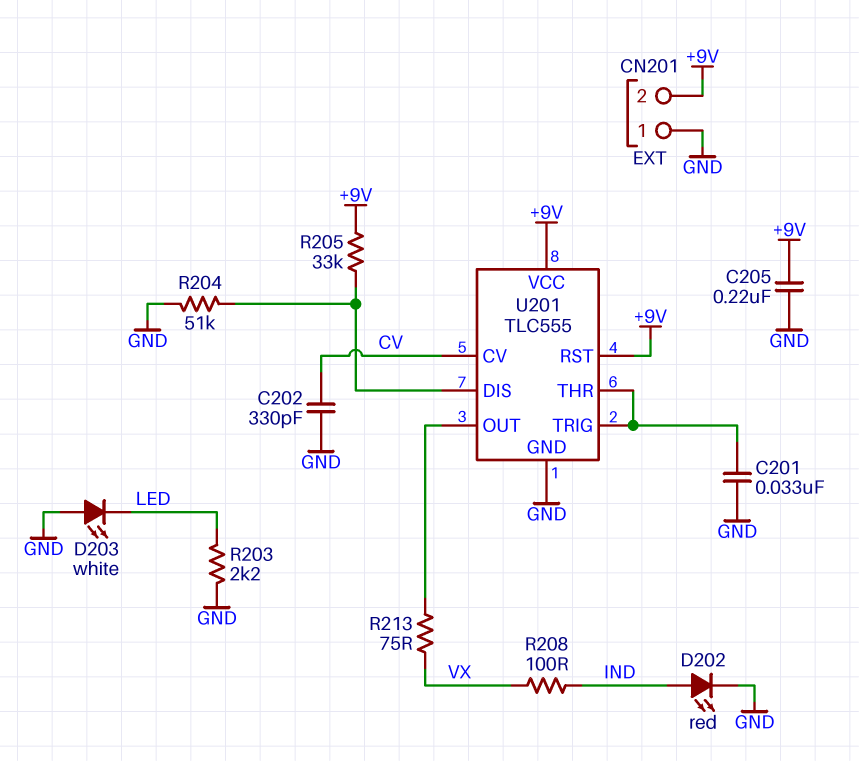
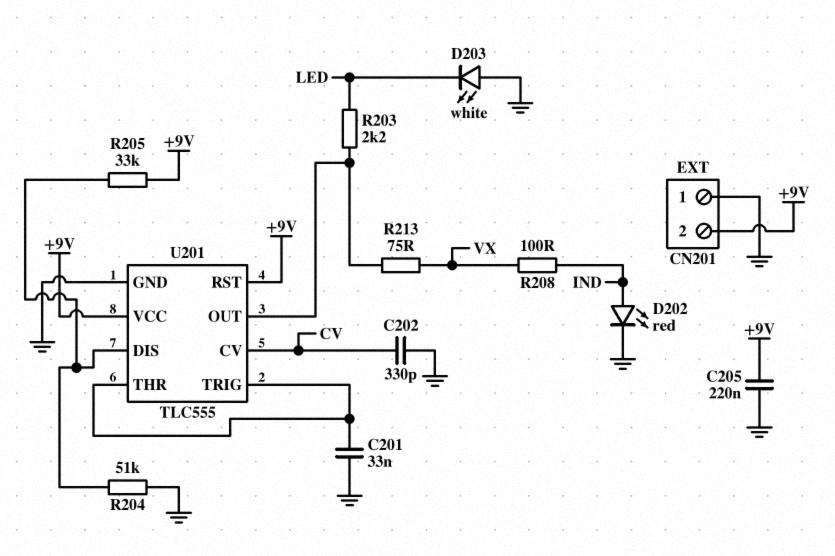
R203: 2.2k (GND, LED) -> 2.2k (LED, U201/OUT)

